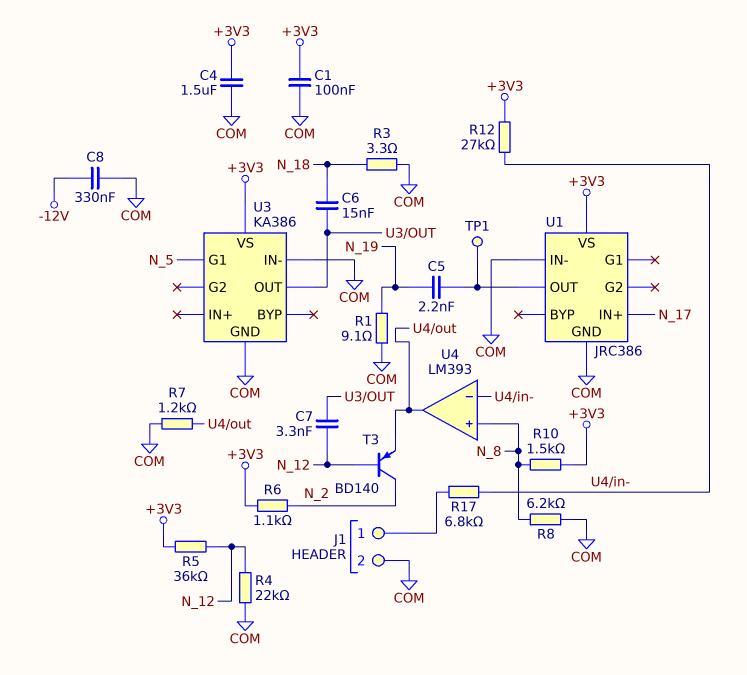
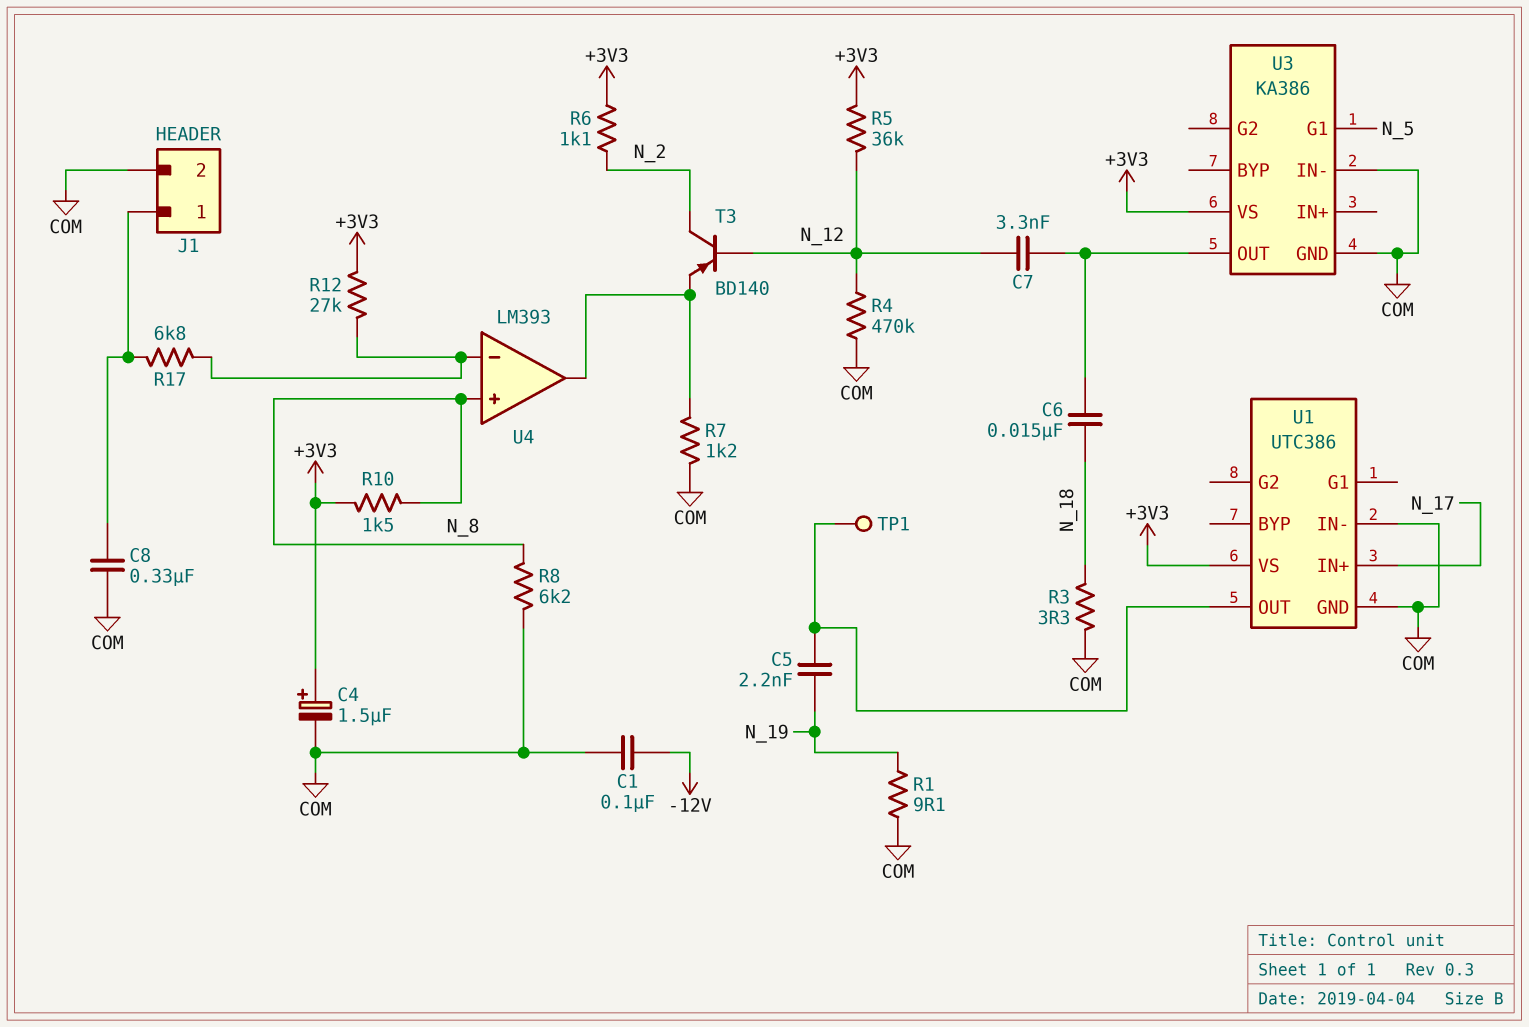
C1: 100nF (+3V3, COM) -> 100nF (-12V, COM)
C4: 1.5uF (+3V3, COM) -> 1.5uF (plus +3V3, minus COM)
C8: 330nF (-12V, COM) -> 330nF (COM, J1/1)
R4: 22k (COM, N_12) -> 470k (COM, N_12)
U1: JRC386 -> UTC386

